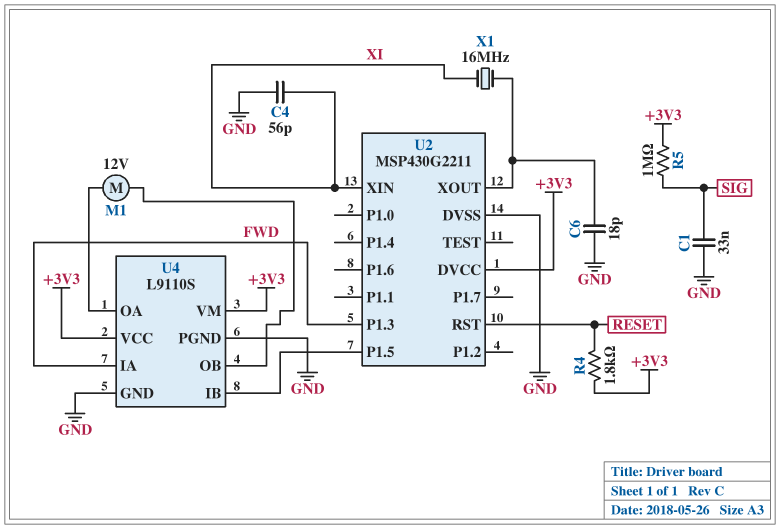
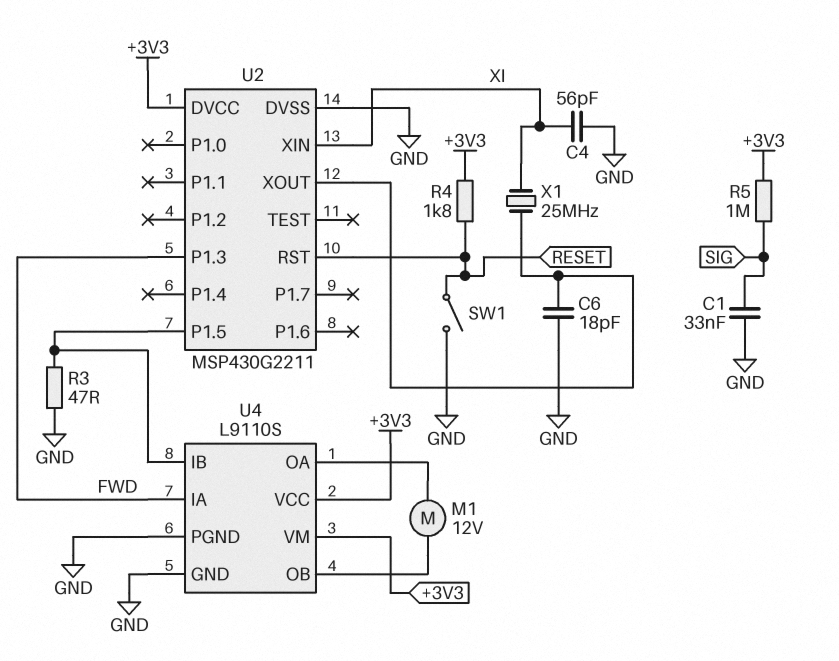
R3: none -> 47 (GND, U2/P1.5)
SW1: none -> switch (GND, RESET)
X1: 16MHz (U2/XOUT, XI) -> 25MHz (U2/XOUT, XI)

